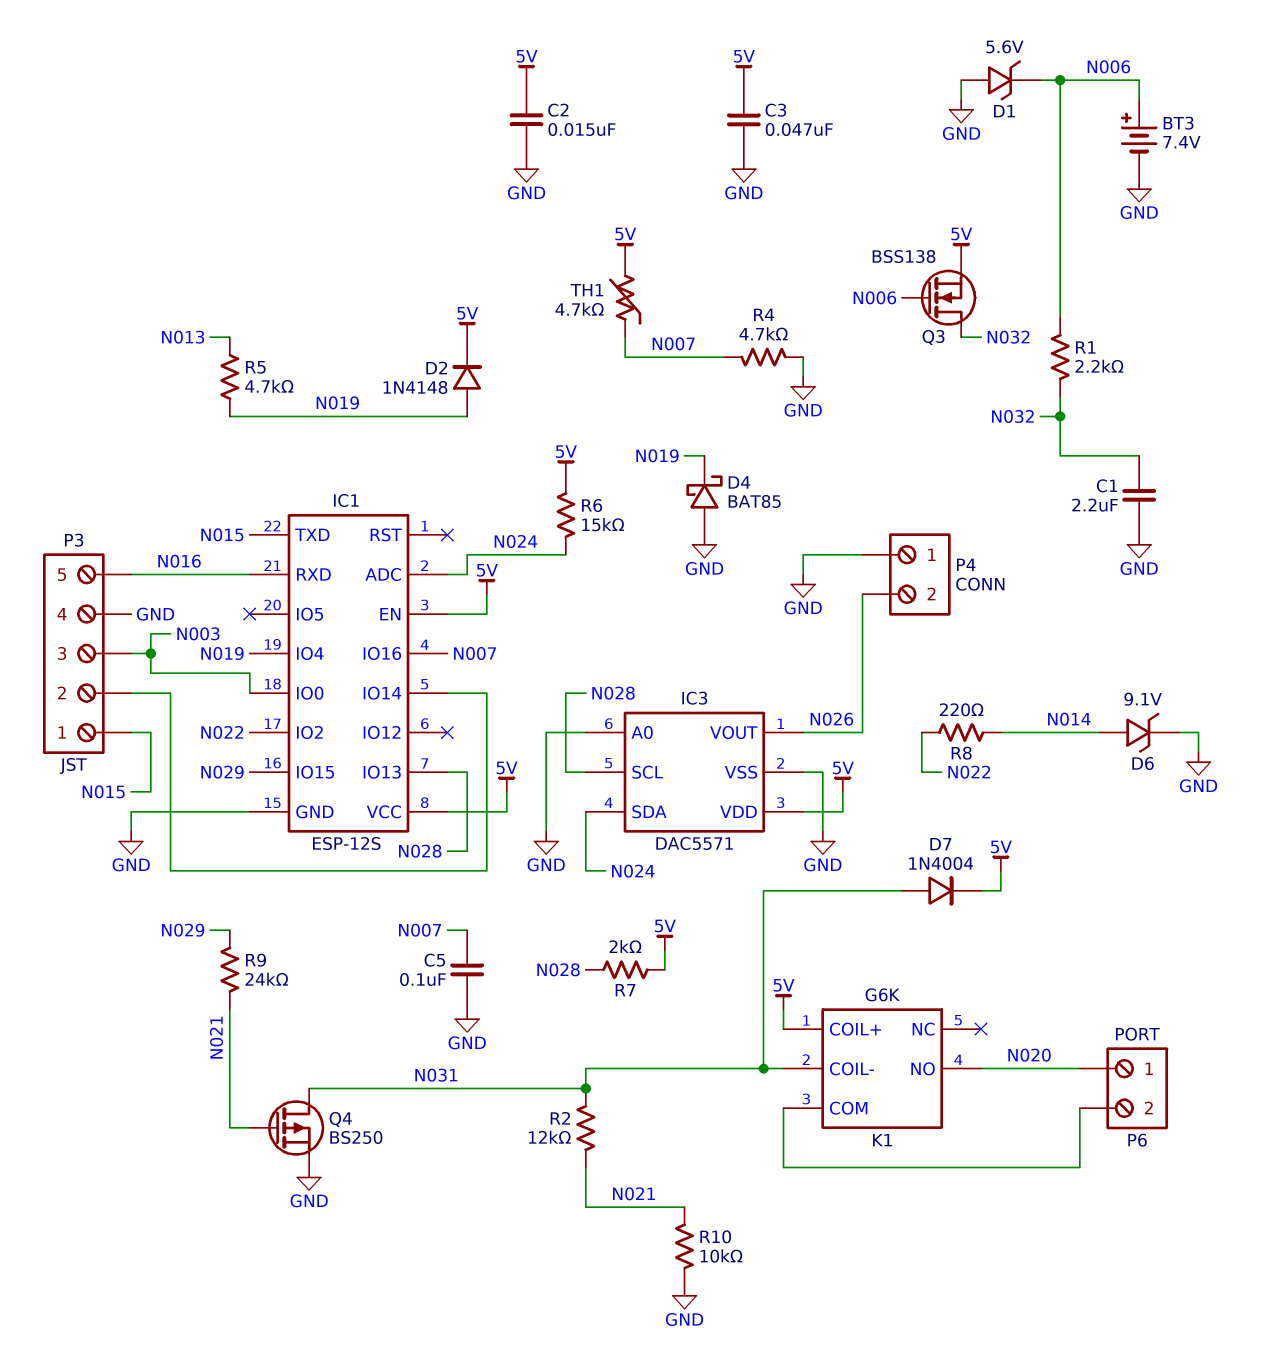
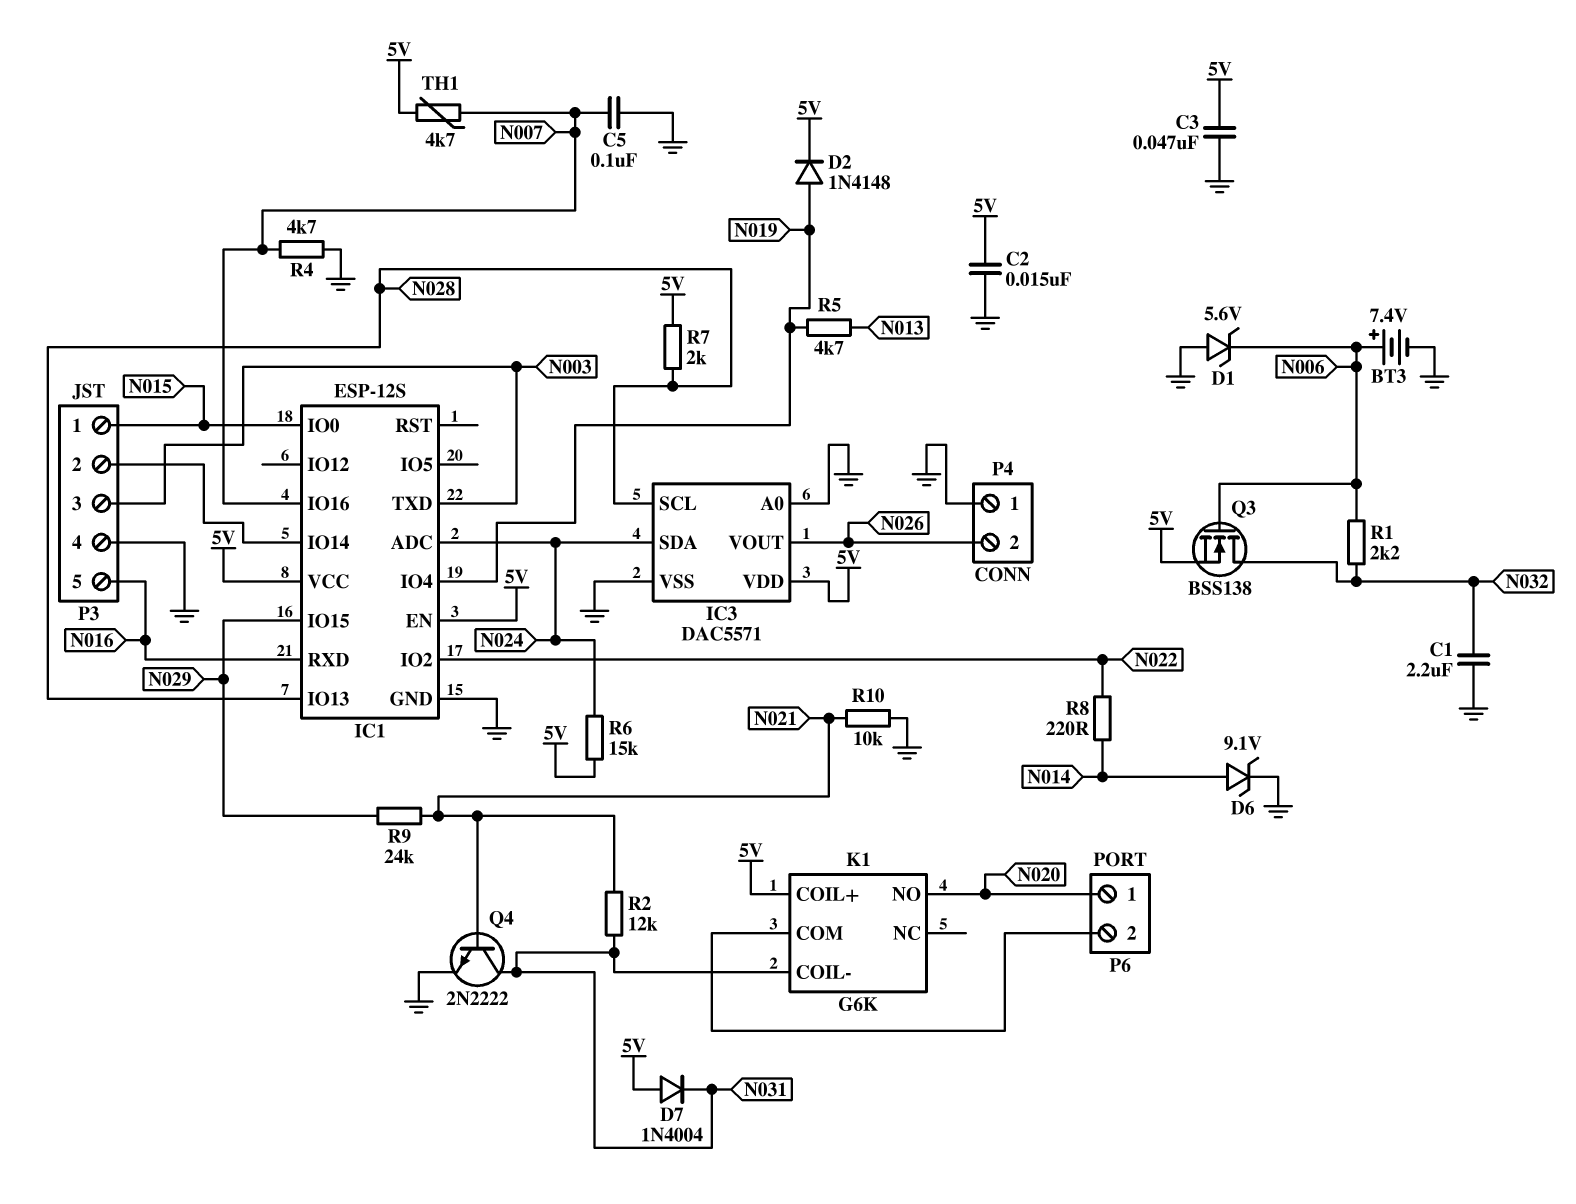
D4: schottky BAT85 (A GND, K N019) -> none
D7: diode 1N4004 (A N031, K 5V) -> diode 1N4004 (A 5V, K N031)
IC1 pin IO0: N003 -> N015
IC1 pin TXD: N015 -> N003
Q4: PMOS BS250 (G N021, D N031, S GND) -> NPN 2N2222 (B N021, C N031, E GND)

